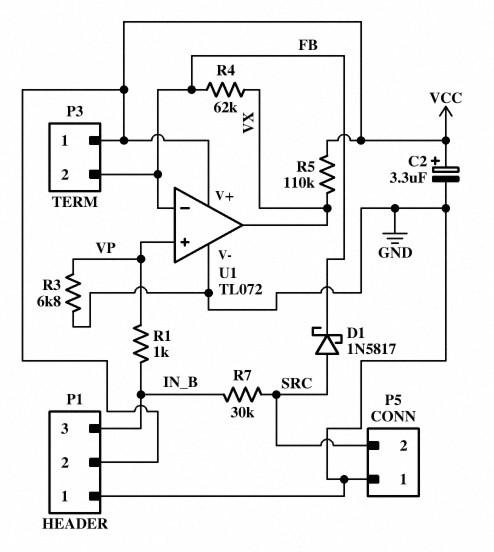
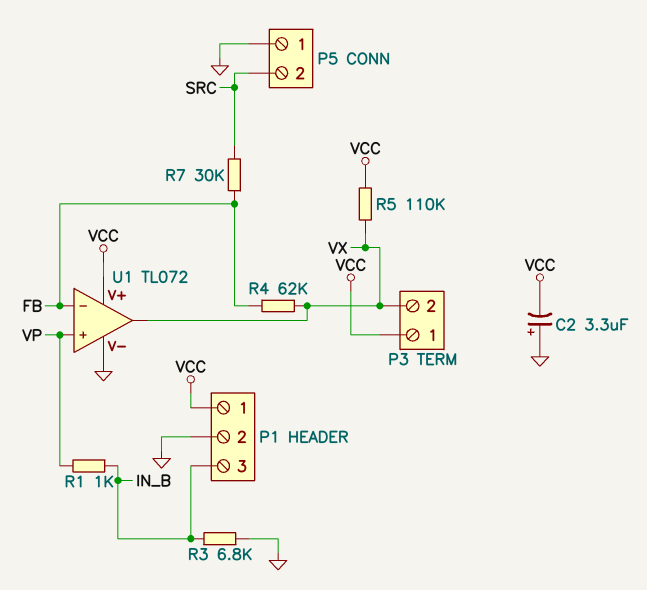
C2: 3.3uF (plus VCC, minus GND) -> 3.3uF (plus GND, minus VCC)
D1: schottky 1N5817 (A SRC, K FB) -> none
P1 pin 1: GND -> VCC
P1 pin 2: VCC -> GND
P3 pin 2: FB -> VX
R3: 6.8k (GND, VP) -> 6.8k (GND, IN_B)
R7: 30k (IN_B, SRC) -> 30k (FB, SRC)

